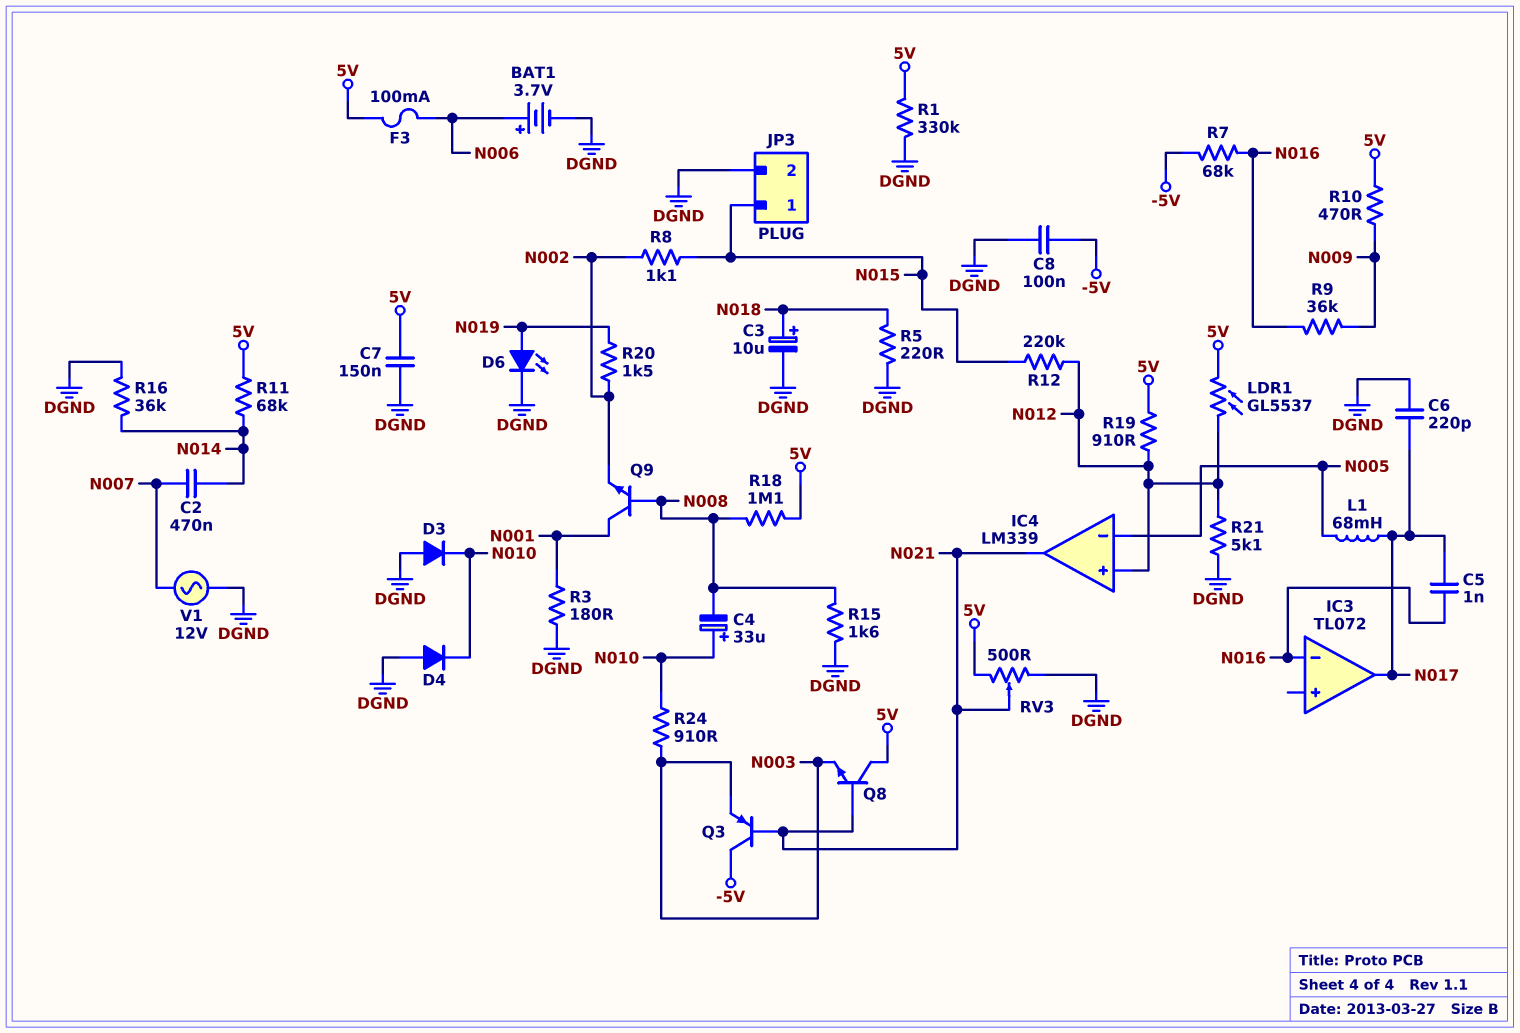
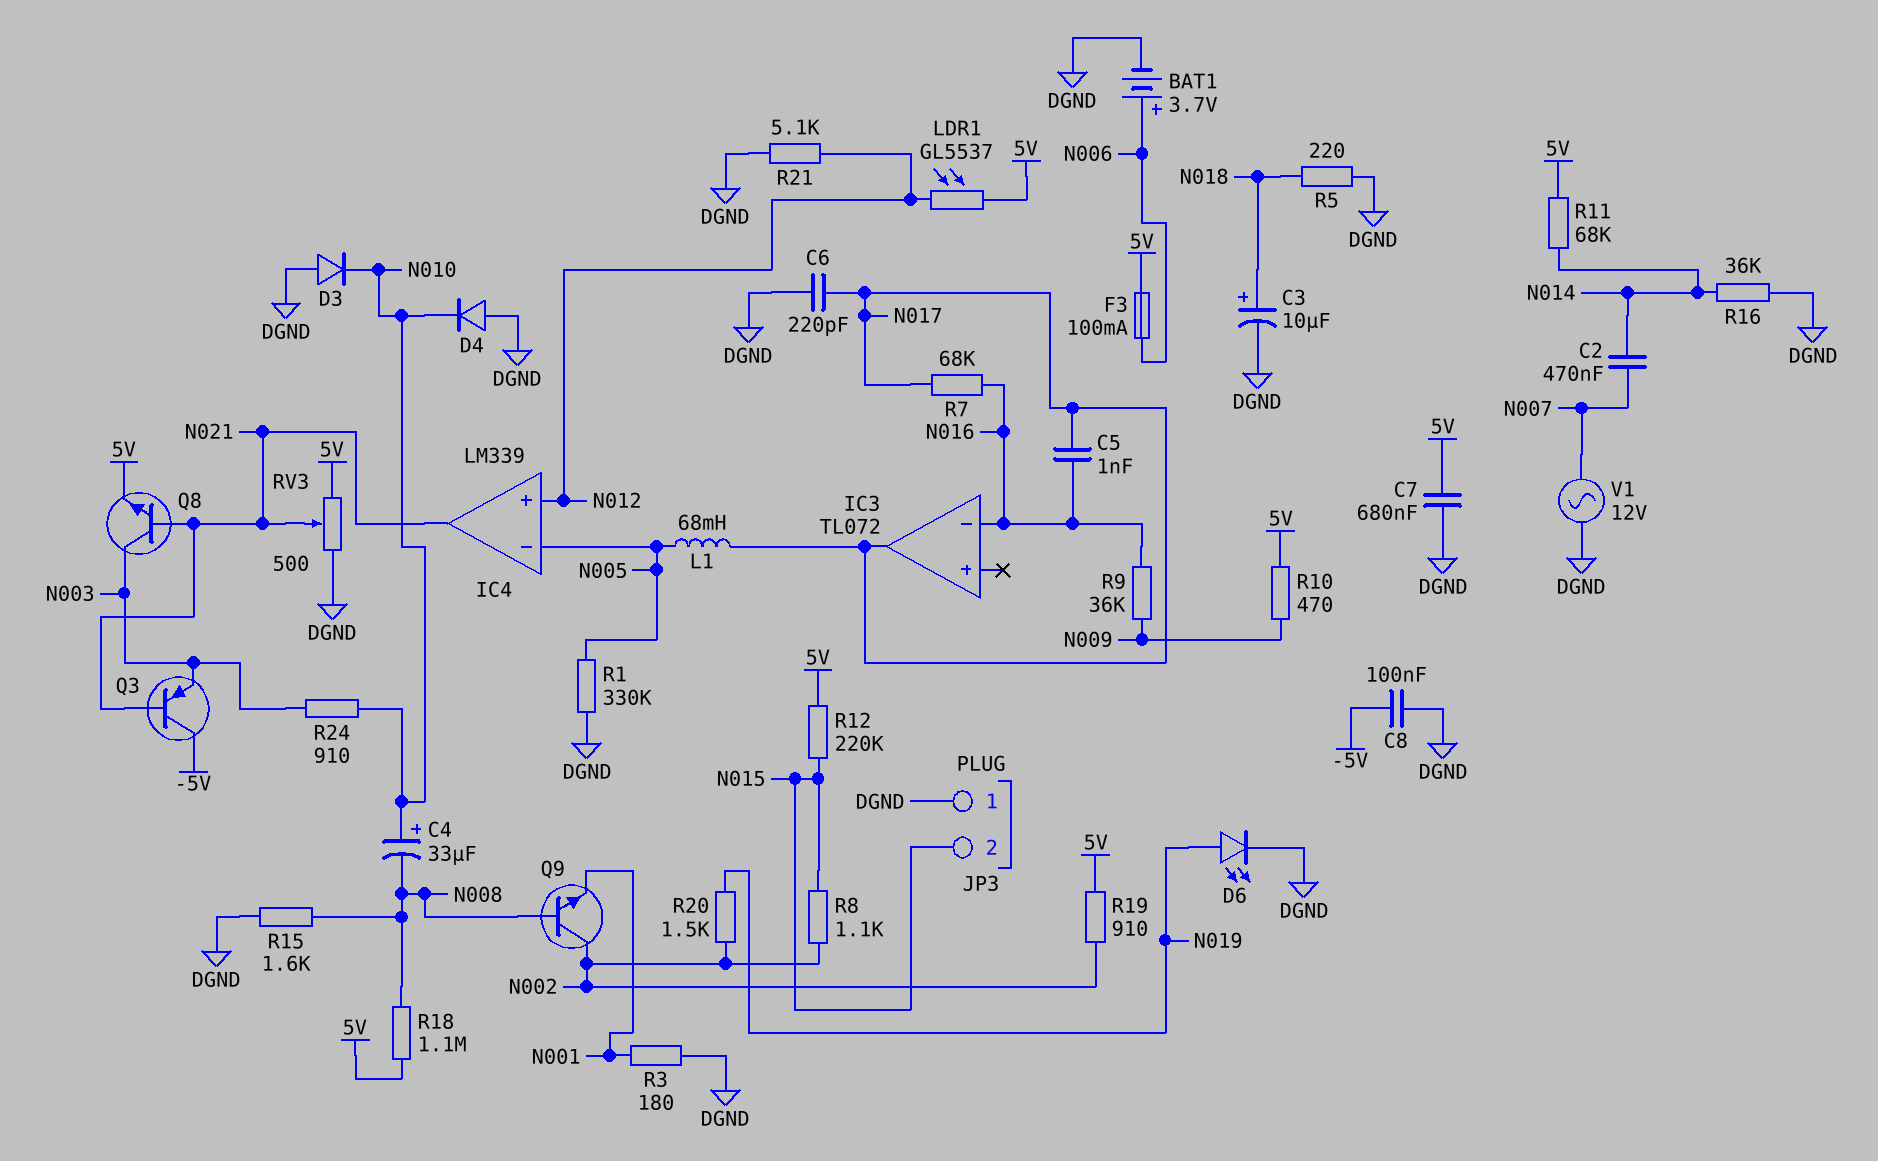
C7: 150nF (5V, DGND) -> 680nF (5V, DGND)
JP3 pin 1: N015 -> DGND
JP3 pin 2: DGND -> N015
Q8: NPN (B N021, C 5V, E N003) -> NPN (B N021, C N003, E 5V)
Q9: NPN (B N008, C N001, E N002) -> NPN (B N008, C N002, E N001)
R1: 330k (5V, DGND) -> 330k (DGND, N005)
R7: 68k (-5V, N016) -> 68k (N016, N017)
R12: 220k (N012, N015) -> 220k (5V, N015)
R19: 910 (5V, N012) -> 910 (5V, N002)

